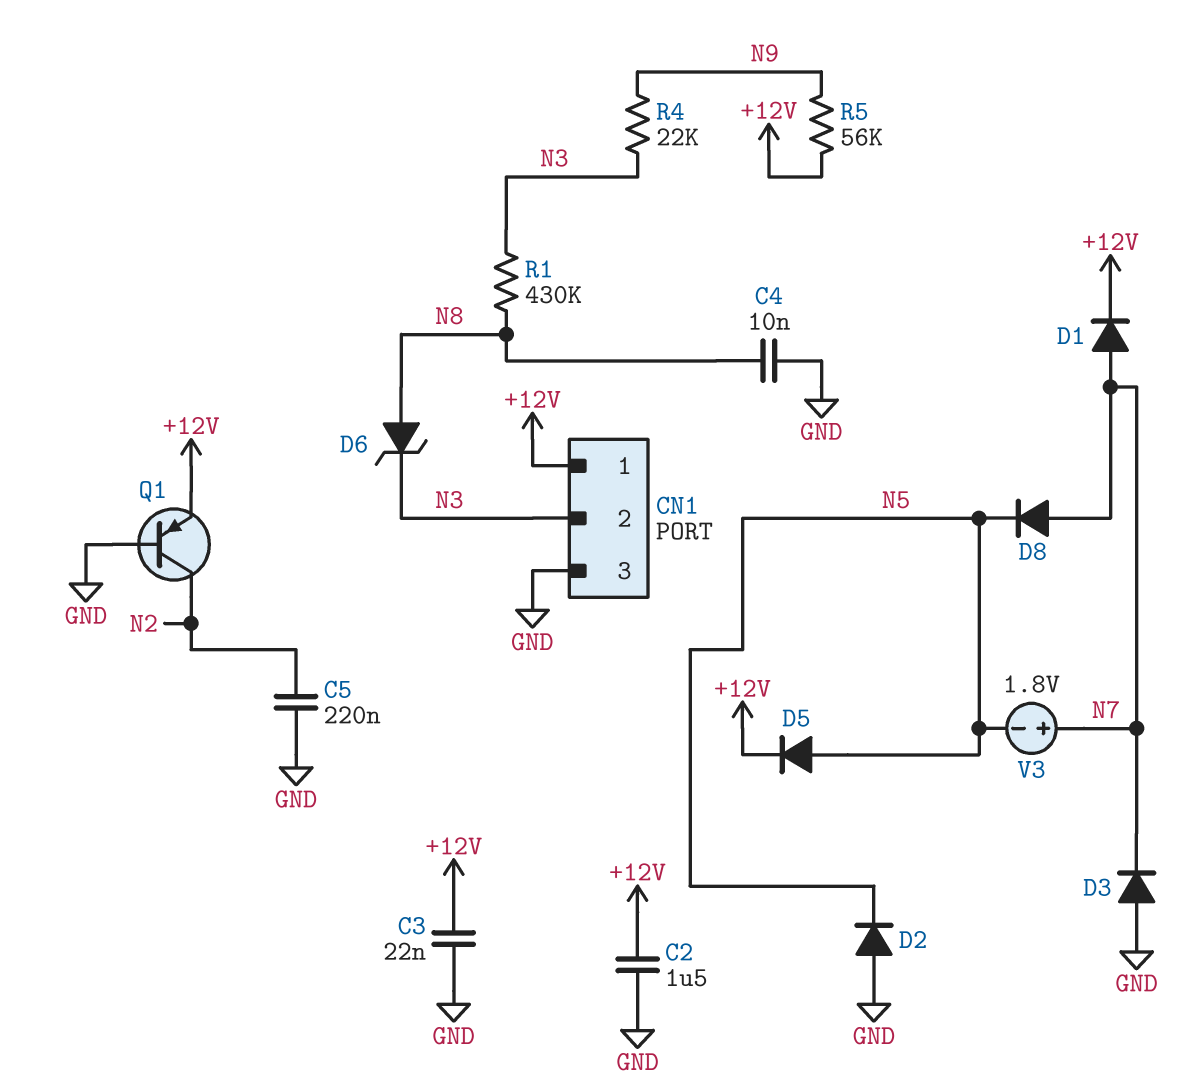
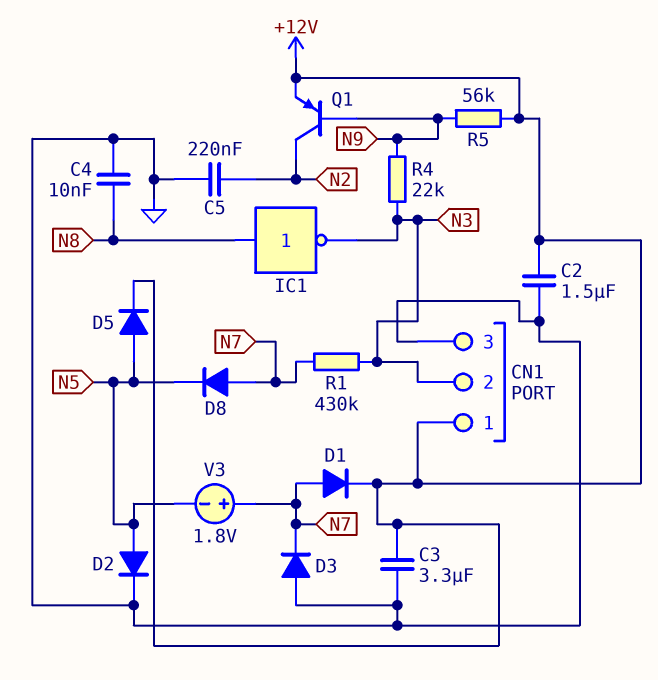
C3: 22nF (+12V, GND) -> 3.3uF (+12V, GND)
D2: diode (A GND, K N5) -> diode (A N5, K GND)
D6: zener (A N8, K N3) -> none
IC1: none -> NOT (in N8, out N3)
Q1: PNP (B GND, C N2, E +12V) -> PNP (B N9, C N2, E +12V)
R1: 430k (N3, N8) -> 430k (N3, N7)

